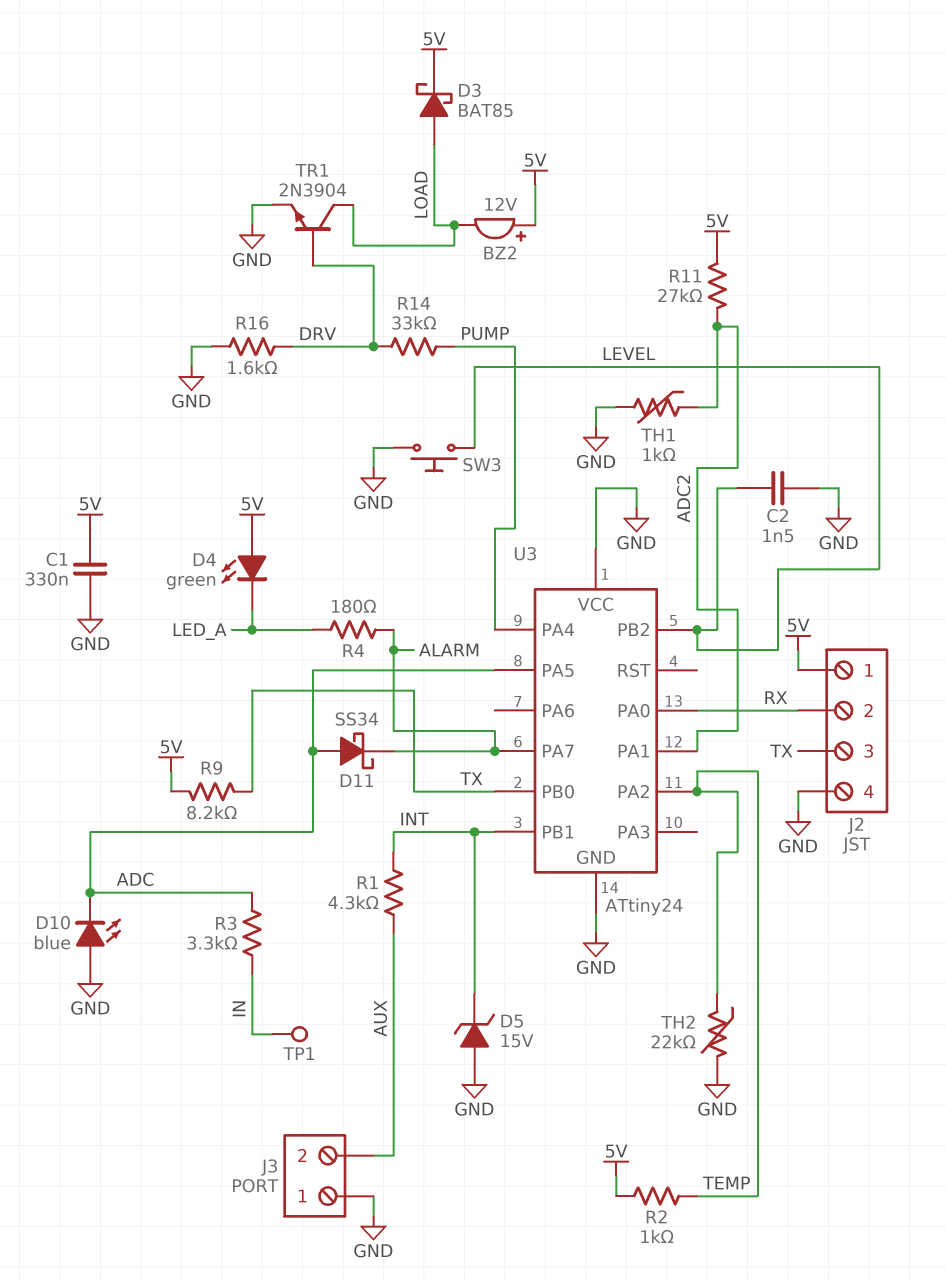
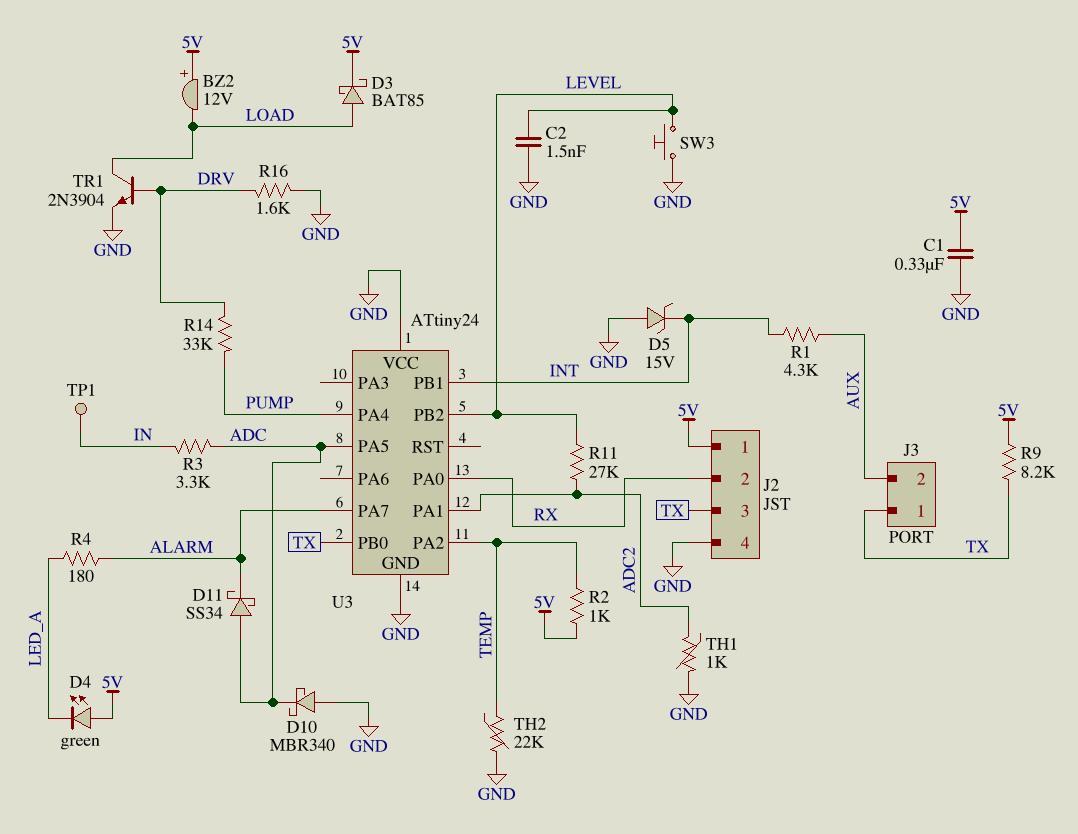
D10: LED blue (A GND, K ADC) -> schottky MBR340 (A GND, K ADC)
J3 pin 1: GND -> TX
R11: 27k (5V, ADC2) -> 27k (ADC2, LEVEL)

